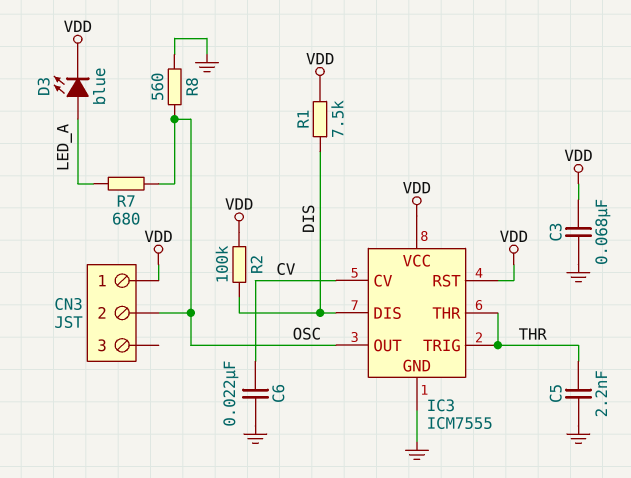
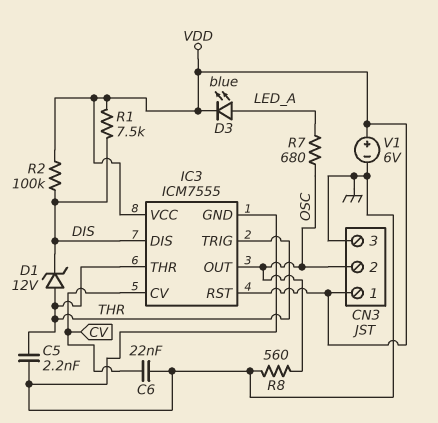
C3: 68nF (GND, VDD) -> none
CN3 pin 3: none -> GND
D1: none -> zener 12V (A THR, K DIS)
V1: none -> 6V (plus VDD, minus GND)

